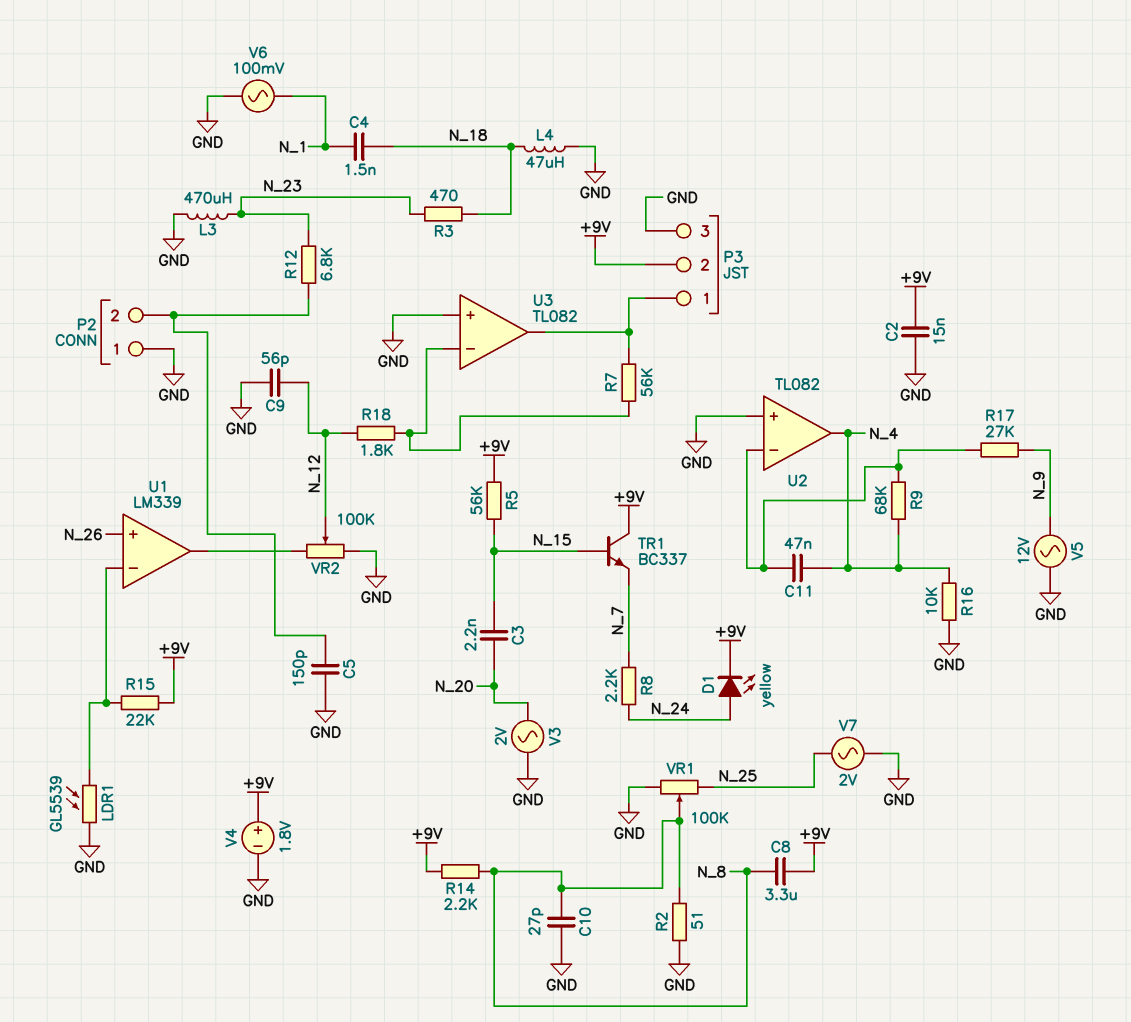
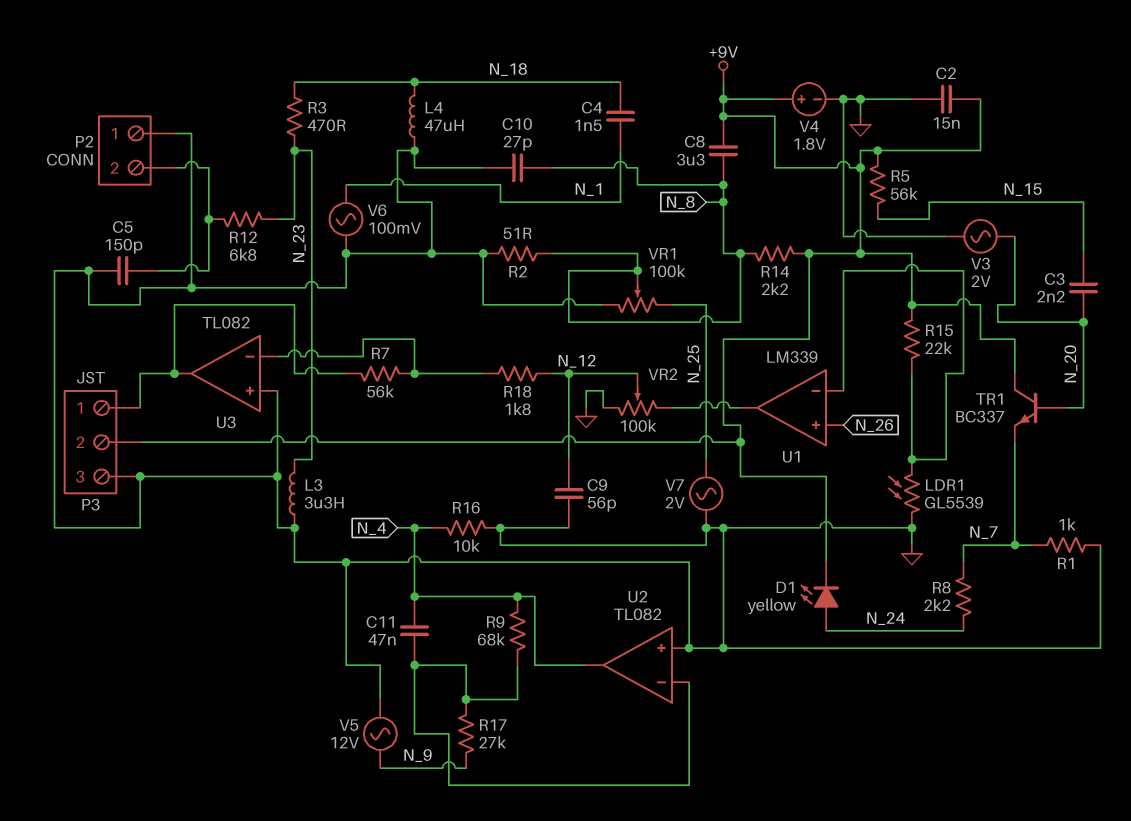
L3: 470uH (GND, N_23) -> 3.3uH (GND, N_23)
R1: none -> 1k (GND, N_7)
TR1: NPN BC337 (B N_15, C +9V, E N_7) -> NPN BC337 (B N_20, C +9V, E N_7)

